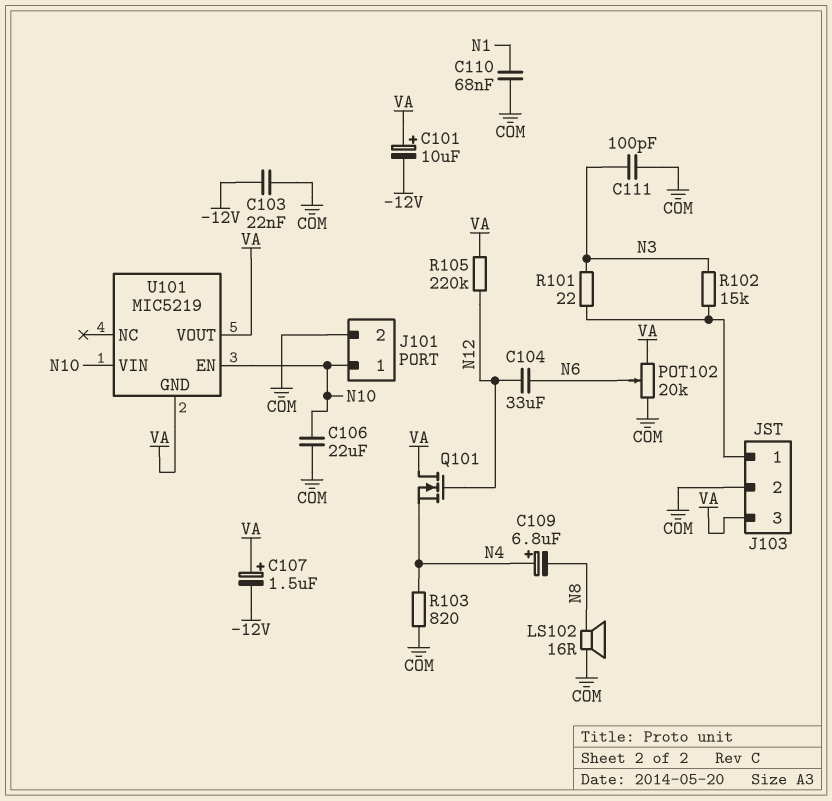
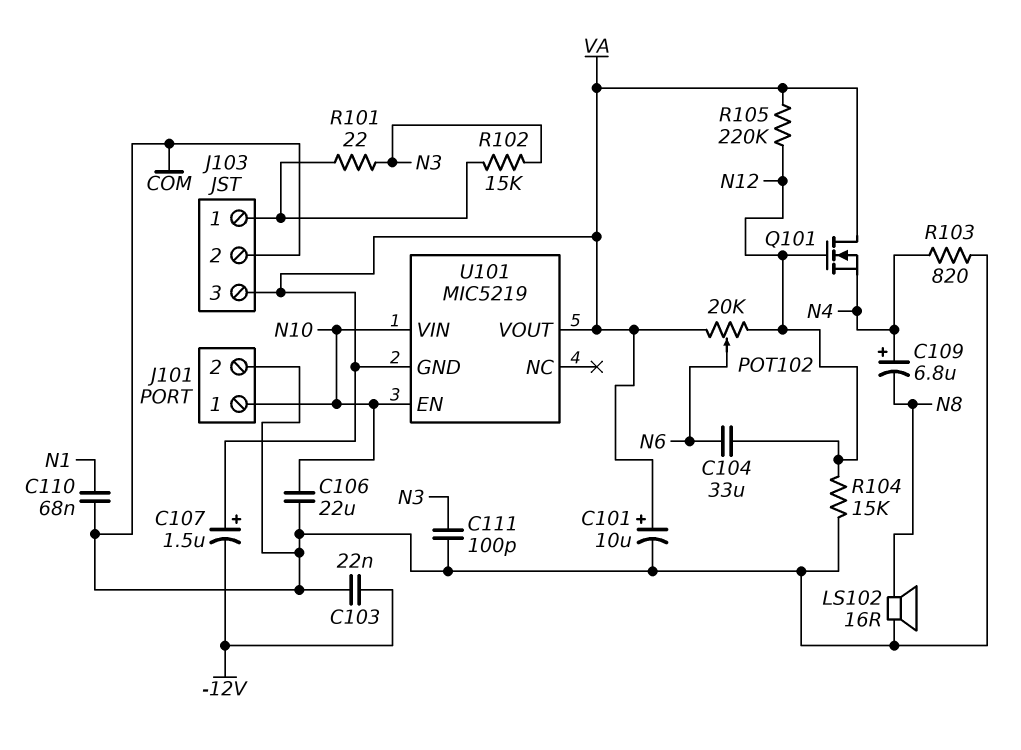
C101: 10uF (plus VA, minus -12V) -> 10uF (plus VA, minus COM)
POT102: 20k (COM, VA, wiper N6) -> 20k (N12, VA, wiper N6)
R104: none -> 15k (COM, N12)

